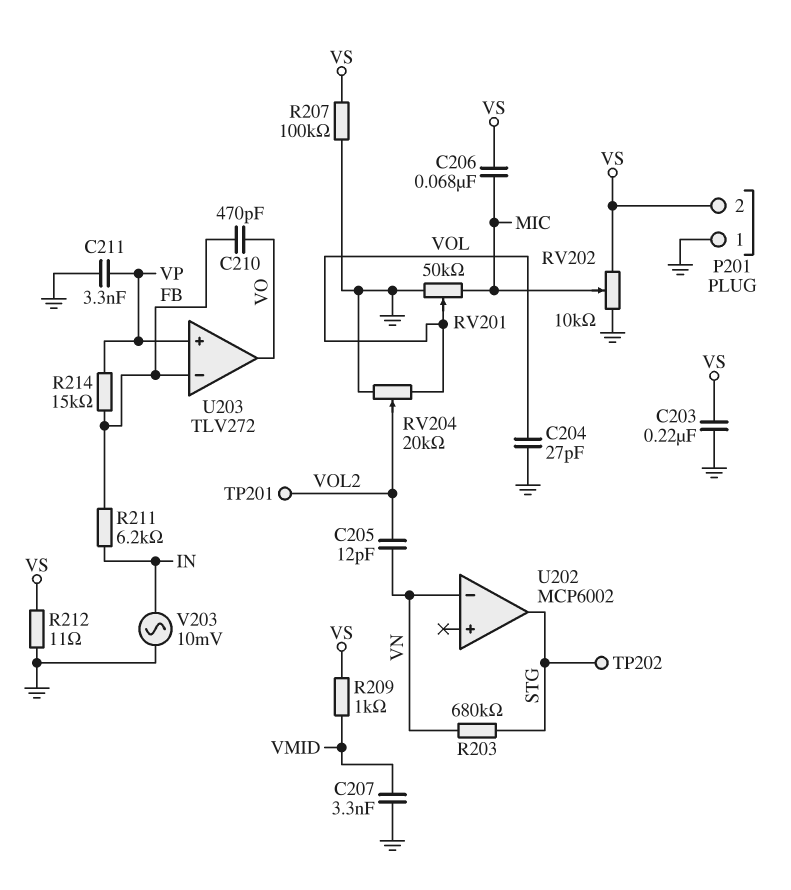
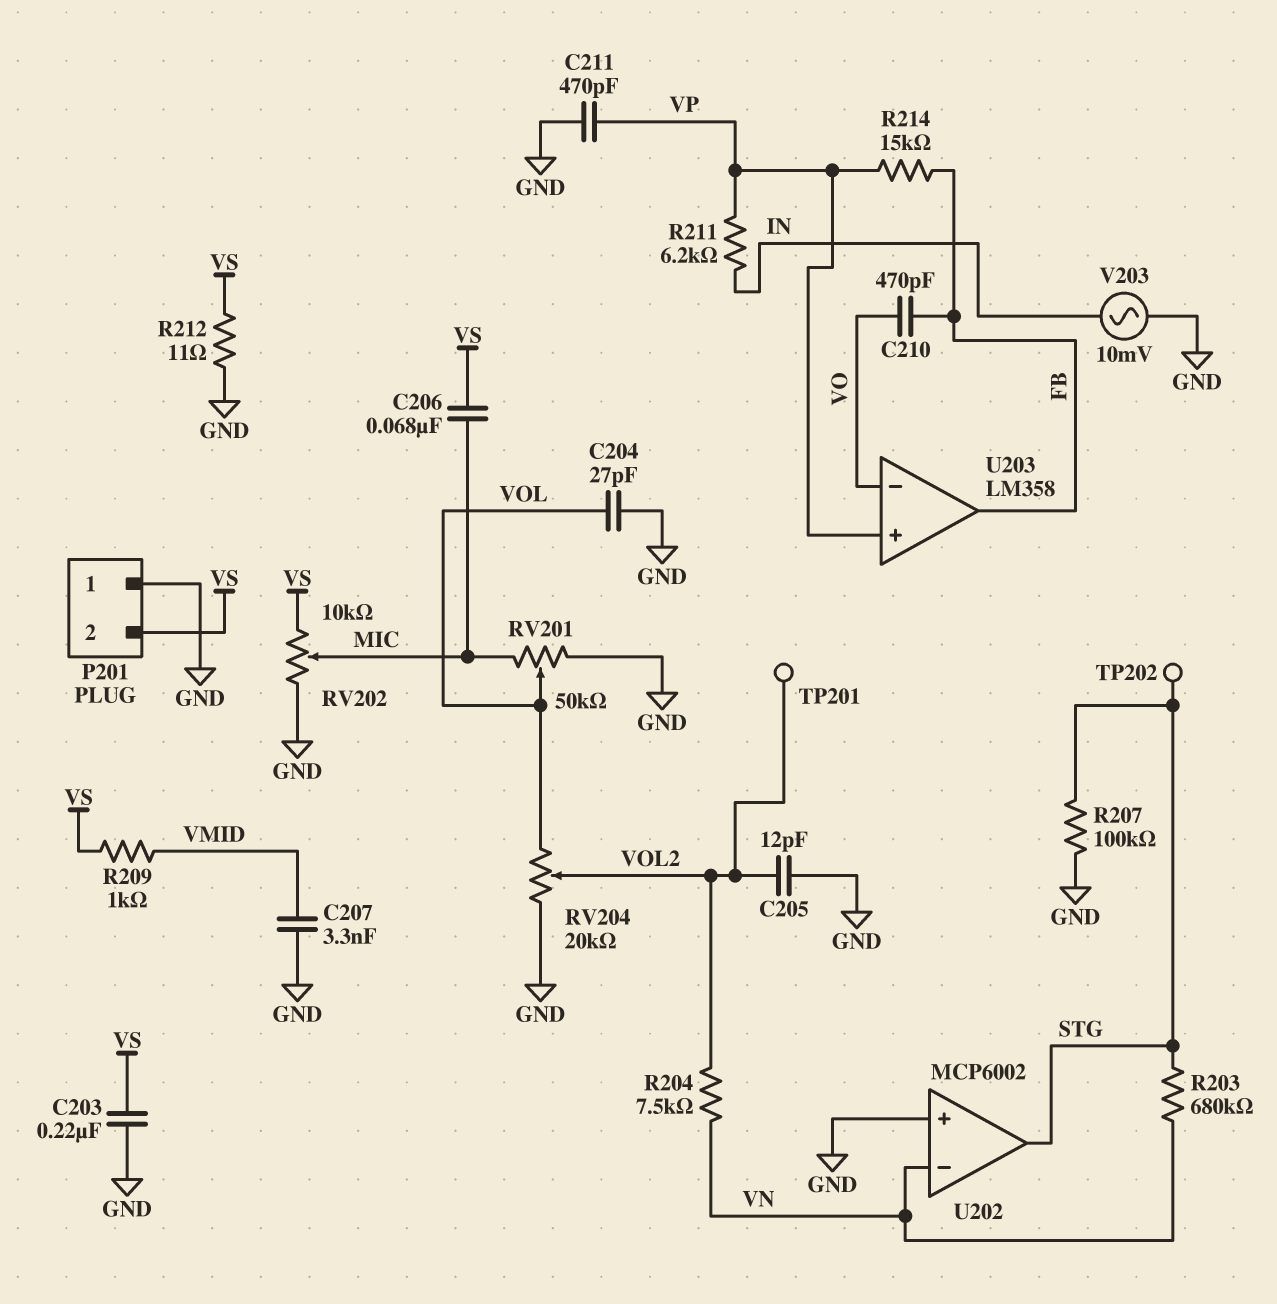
C205: 12pF (VN, VOL2) -> 12pF (GND, VOL2)
C211: 3.3nF (GND, VP) -> 470pF (GND, VP)
R204: none -> 7.5k (VN, VOL2)
R207: 100k (GND, VS) -> 100k (GND, STG)
R211: 6.2k (FB, IN) -> 6.2k (IN, VP)
U202 pin in+: none -> GND
U203: TLV272 -> LM358
U203 pin in-: FB -> VO
U203 pin out: VO -> FB

